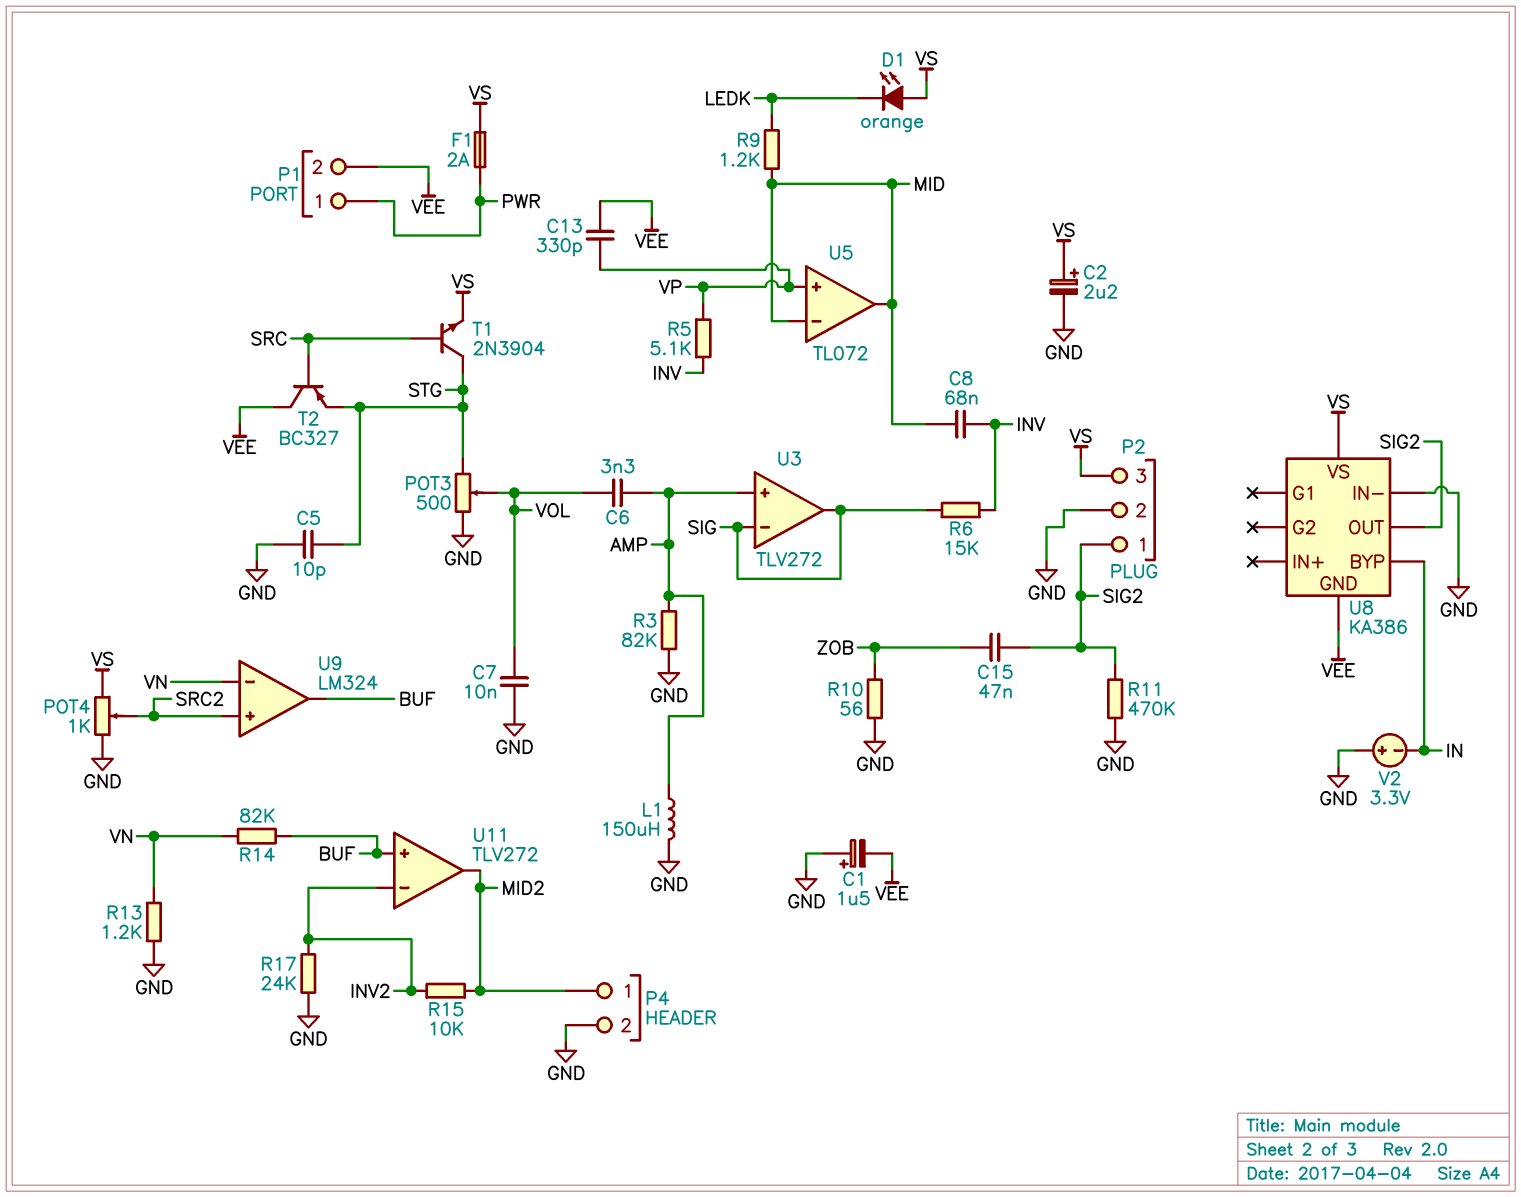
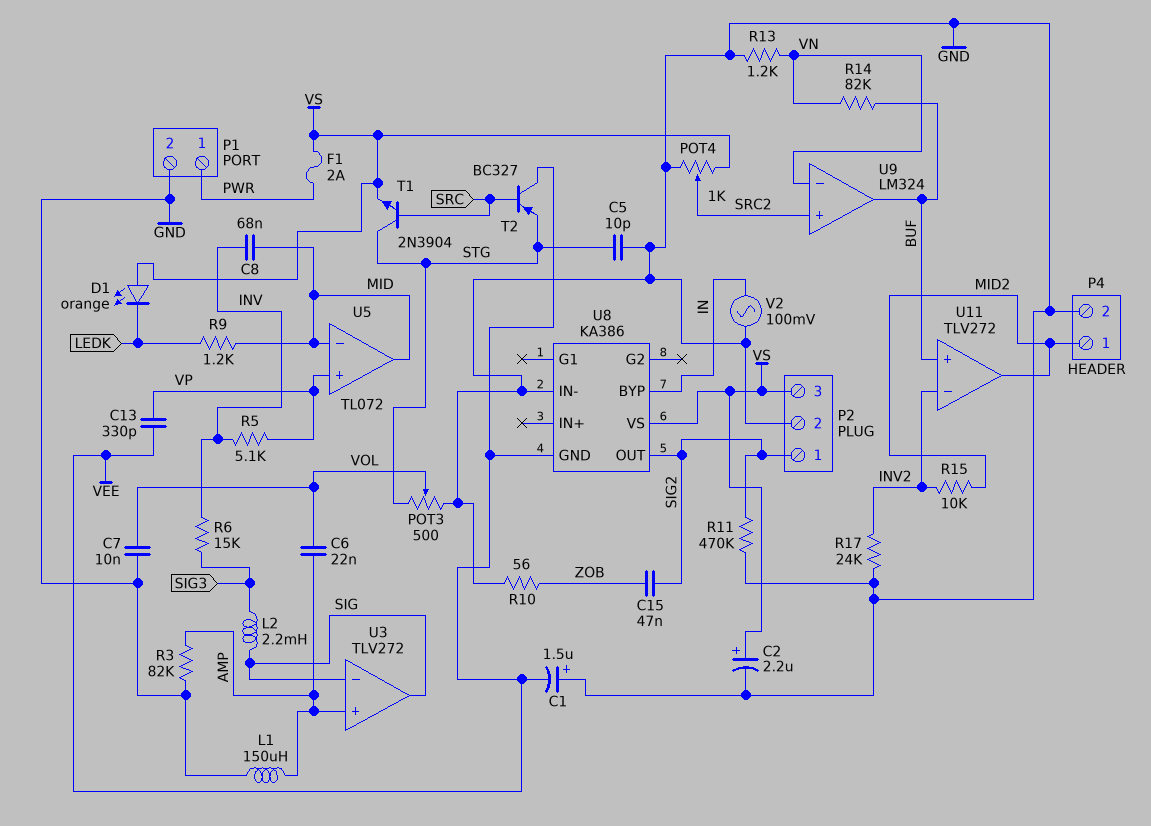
C6: 3.3nF (AMP, VOL) -> 22nF (AMP, VOL)
L2: none -> 2.2mH (SIG, SIG3)
P1 pin 2: VEE -> GND
R6: 15k (INV, SIG) -> 15k (INV, SIG3)
V2: 3.3V (plus GND, minus IN) -> AC 100mV (GND, IN)

